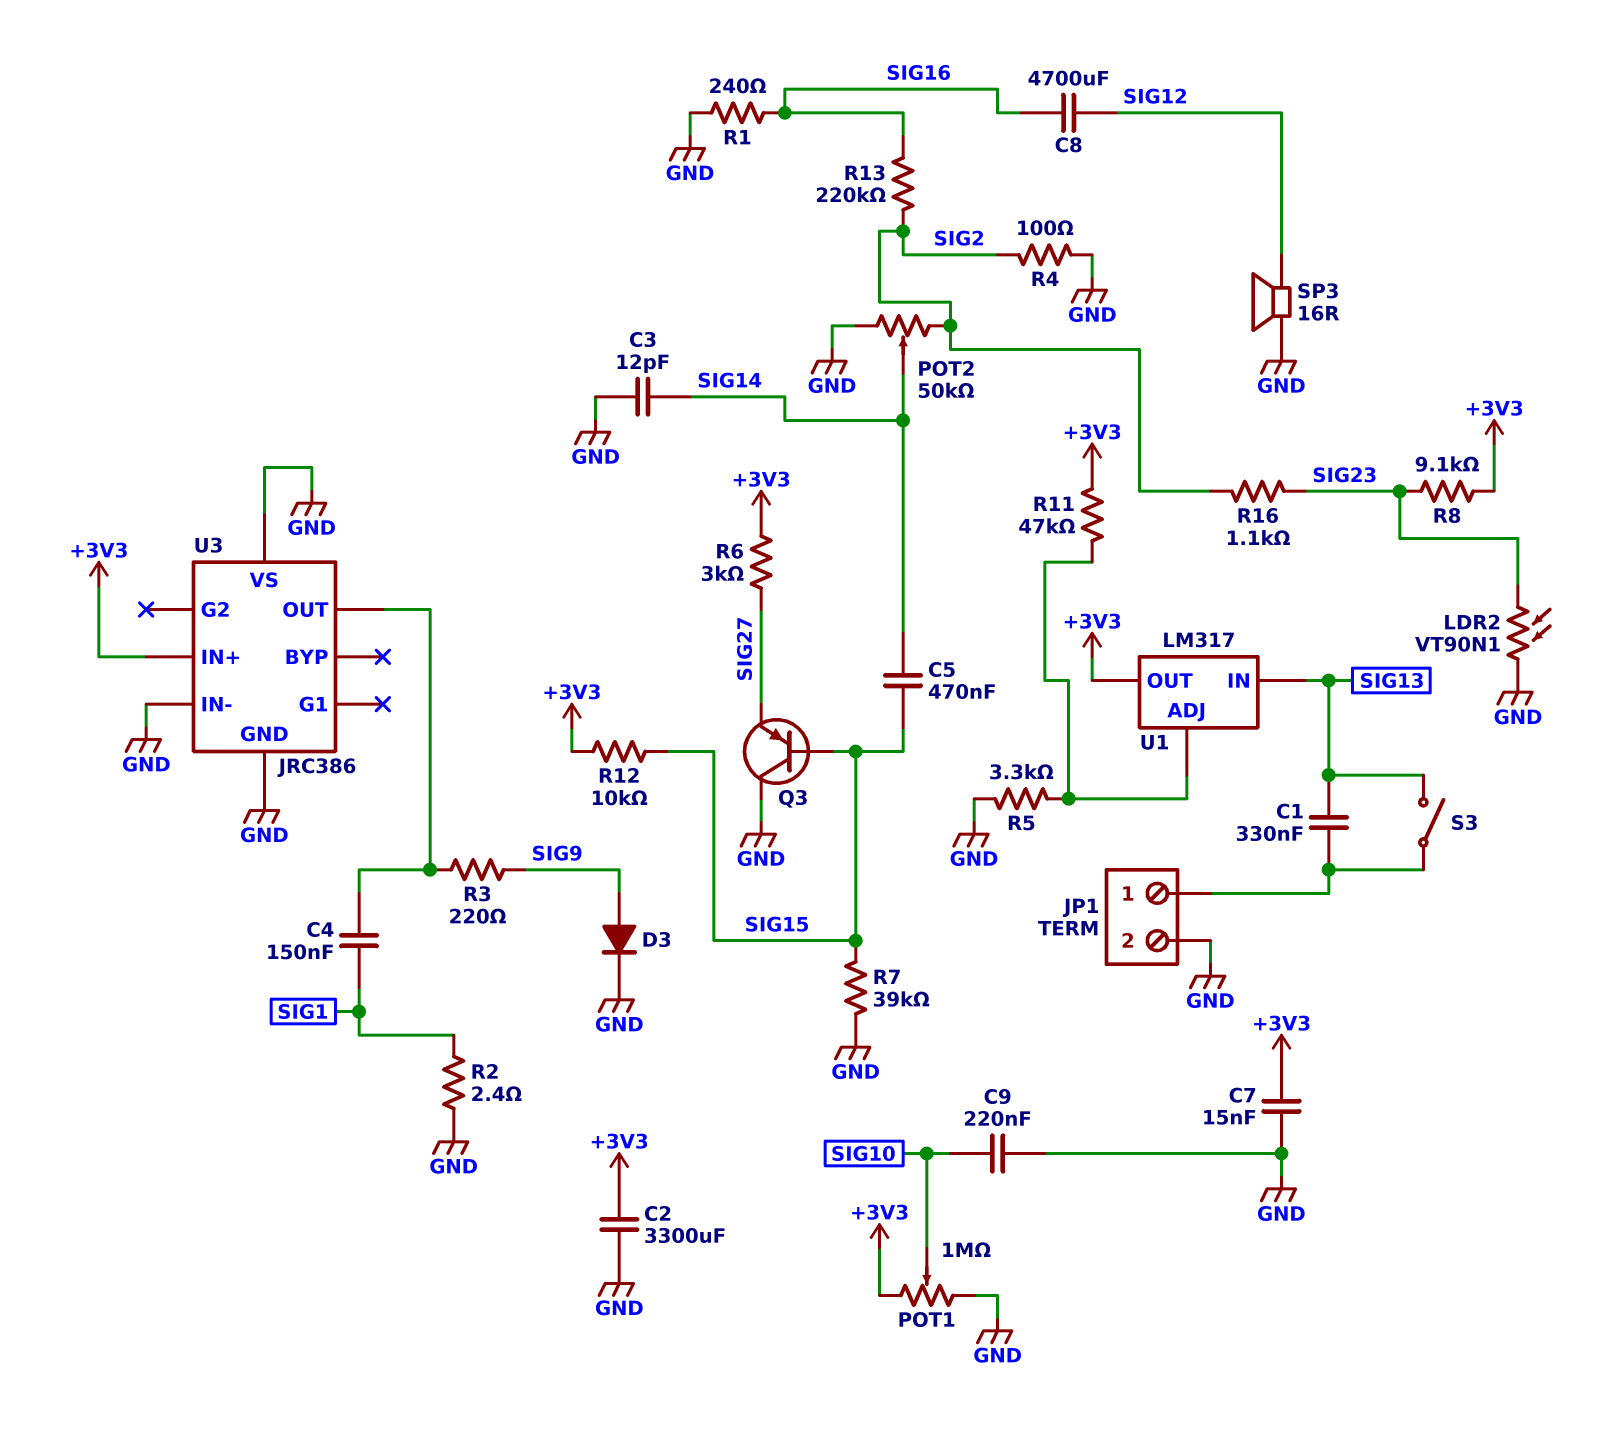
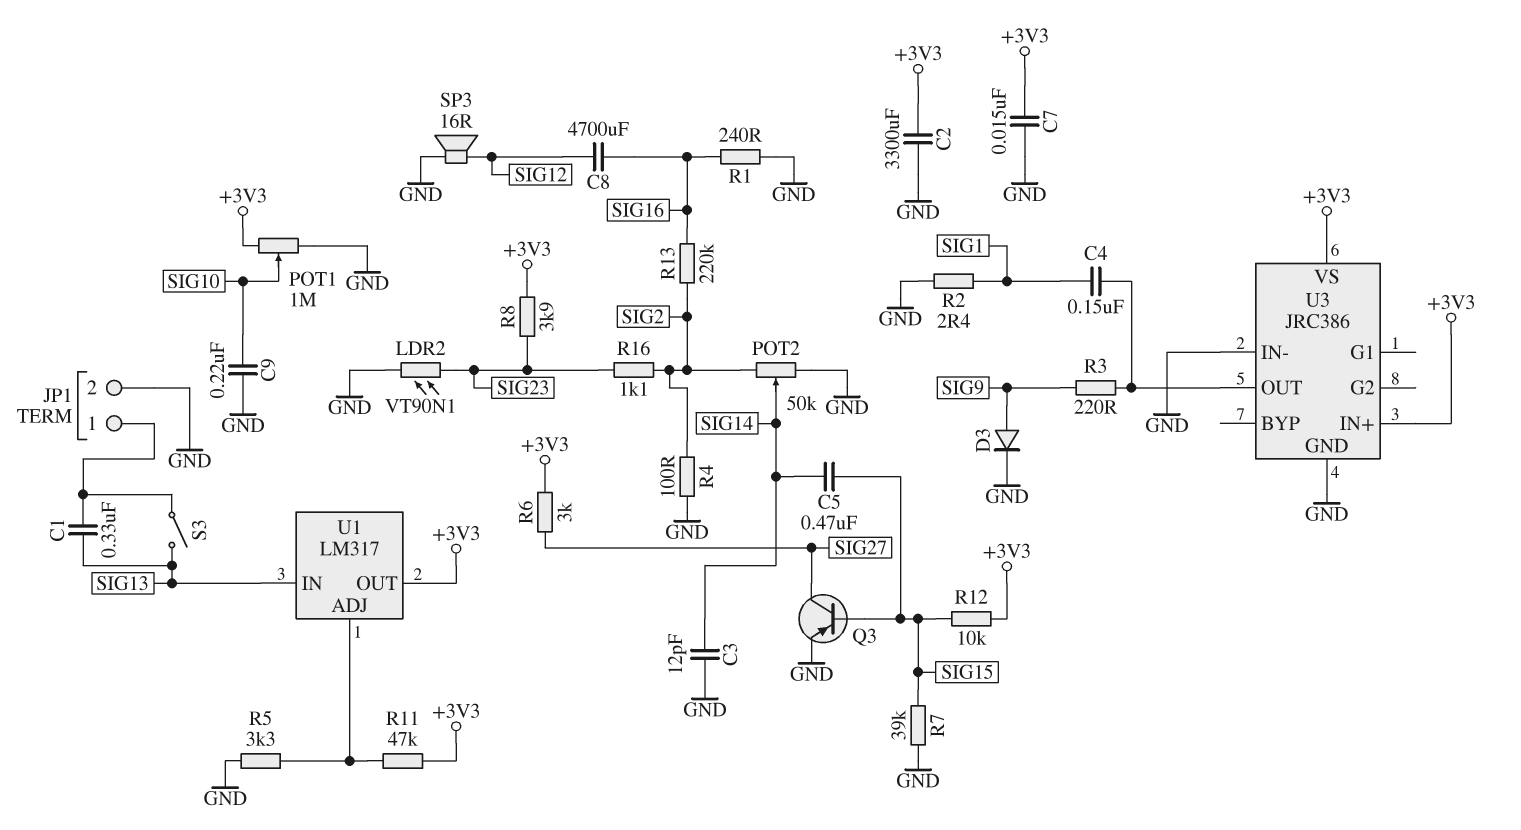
Q3: PNP (B SIG15, C GND, E SIG27) -> PNP (B SIG15, C SIG27, E GND)
R8: 9.1k (+3V3, SIG23) -> 3.9k (+3V3, SIG23)
U3 pin VS: GND -> +3V3

